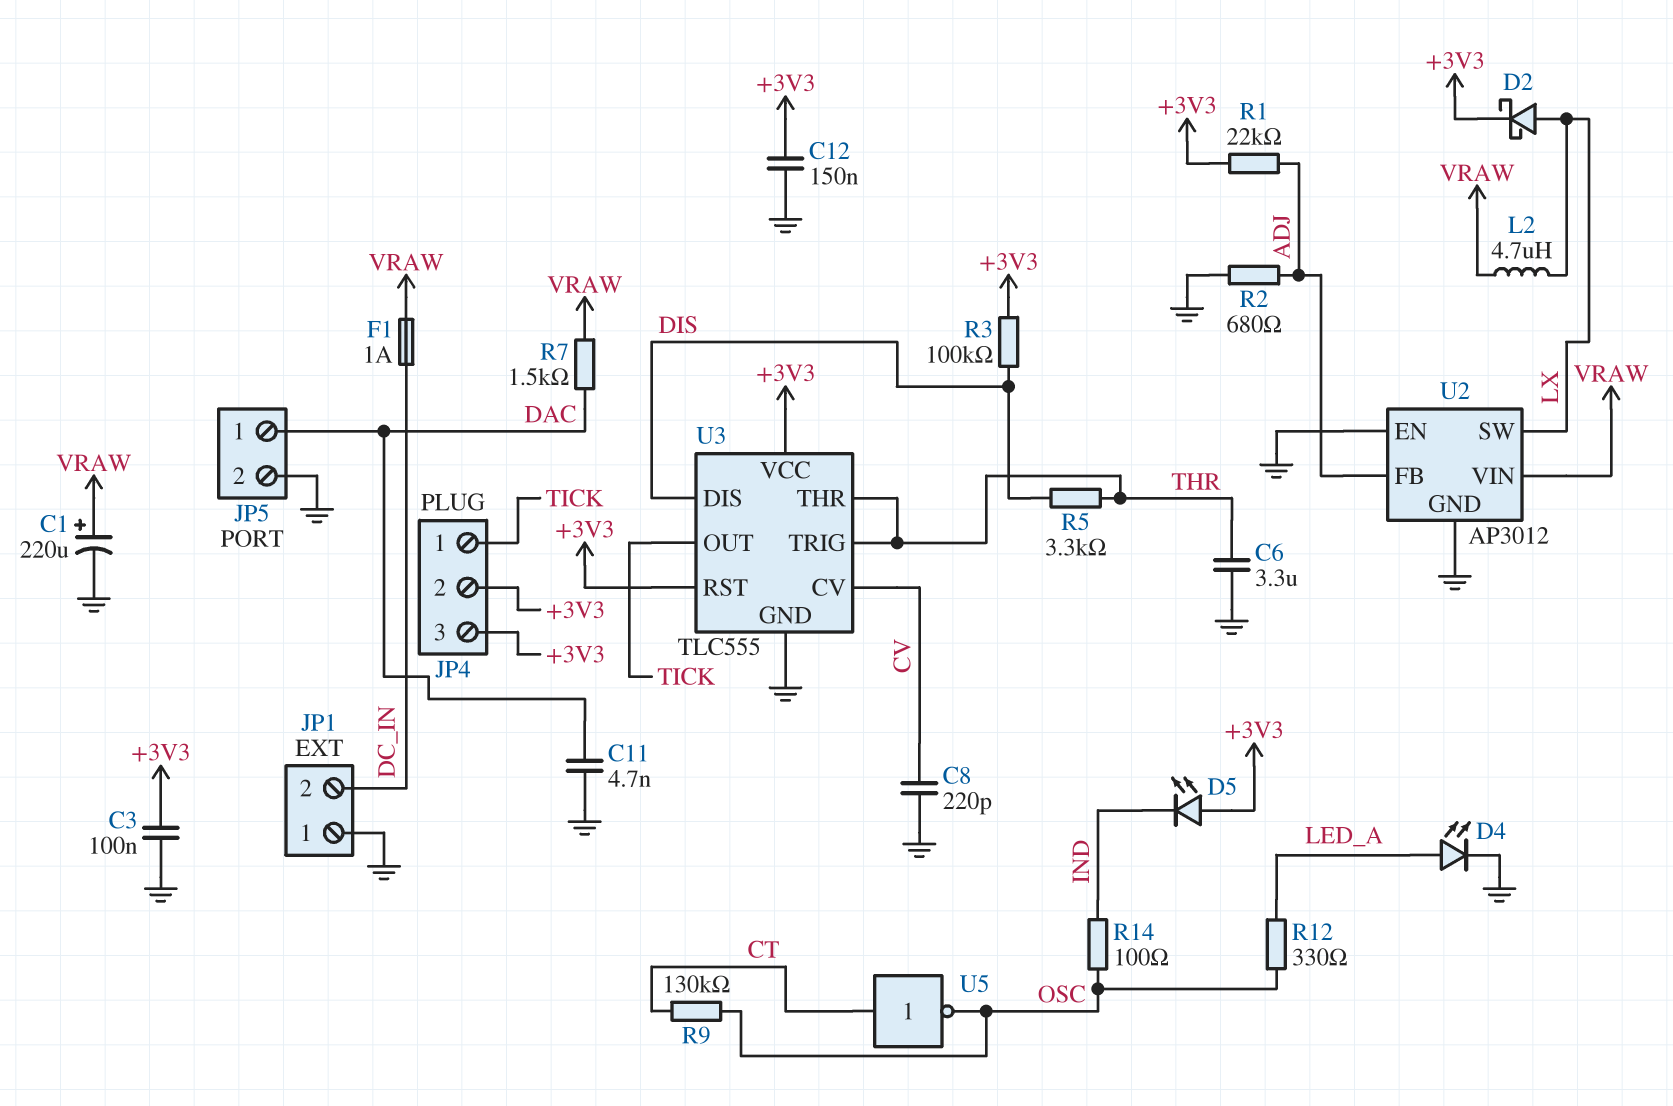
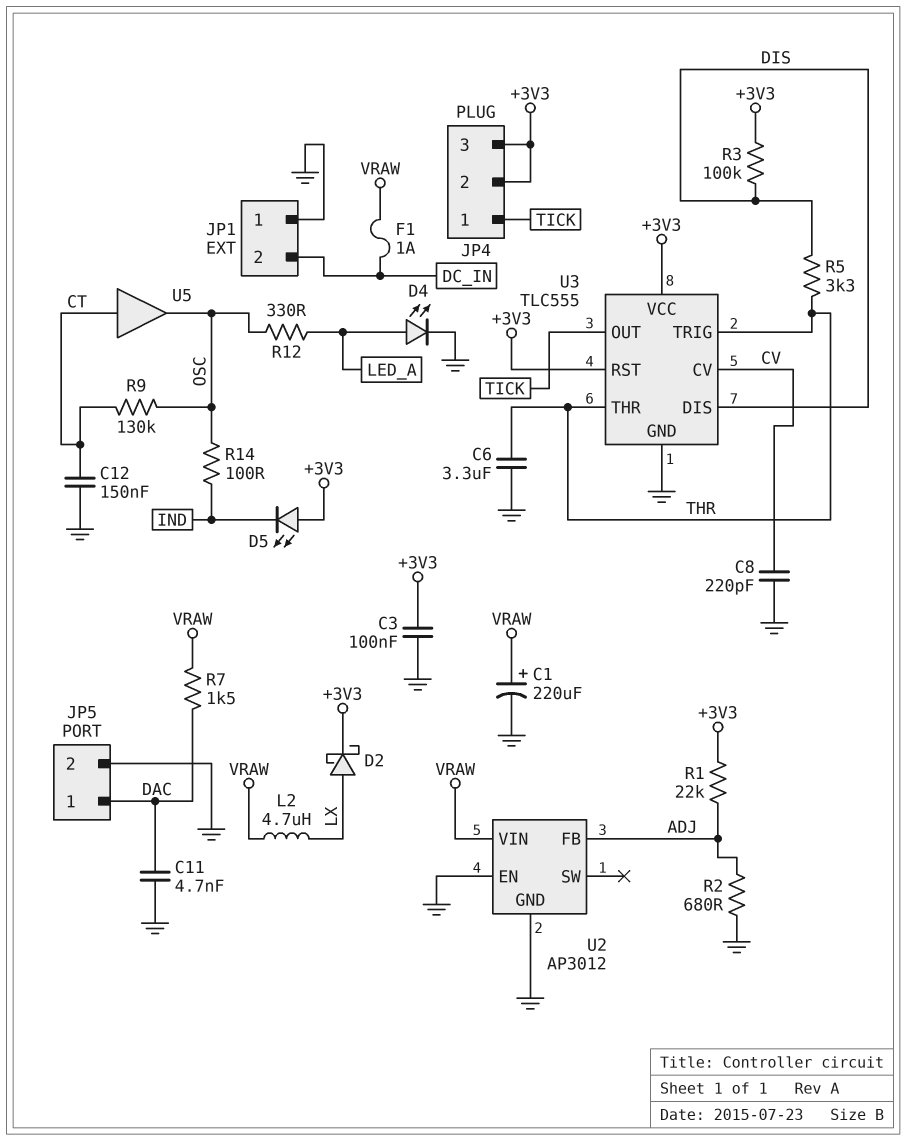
C12: 150nF (+3V3, GND) -> 150nF (CT, GND)
U2 pin SW: LX -> none
U5: NOT (in CT, out OSC) -> buffer (in CT, out OSC)

